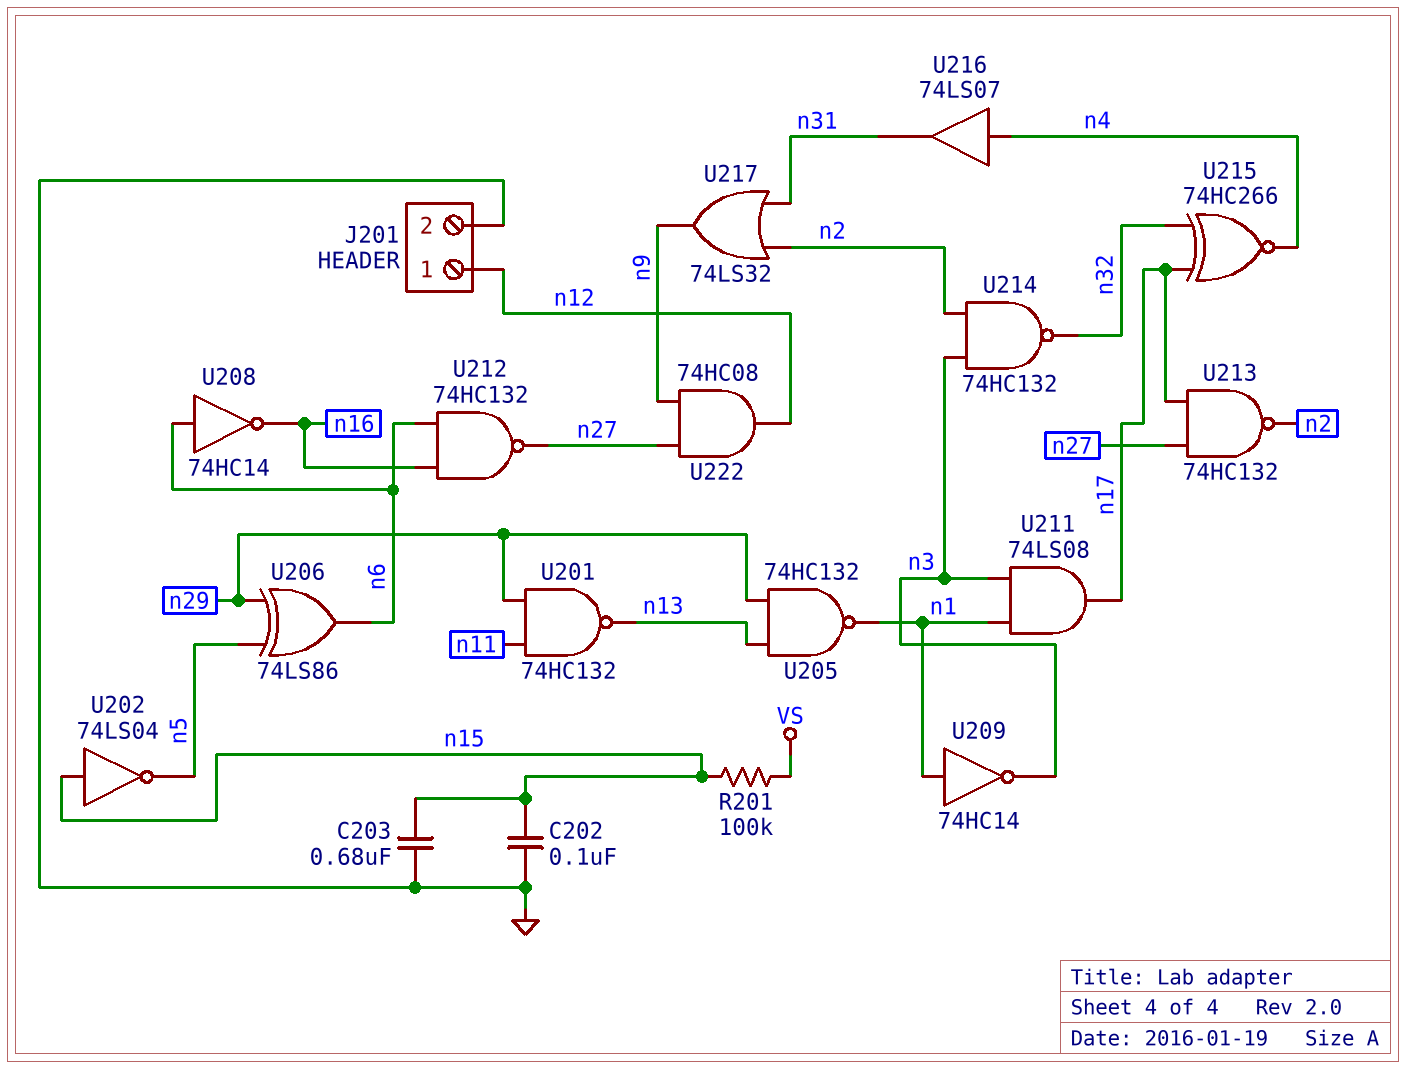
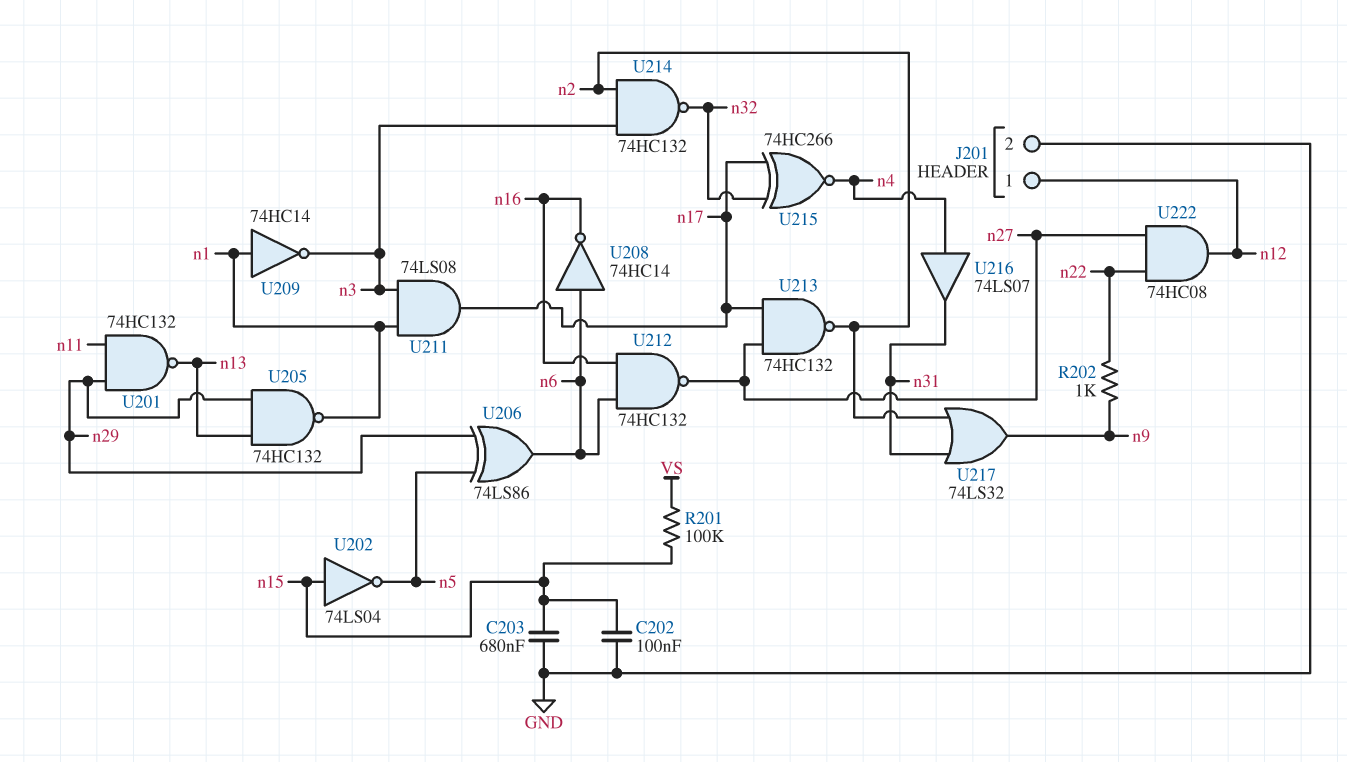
R202: none -> 1k (n9, n22)
U222: AND 74HC08 (in n9, in n27, out n12) -> AND 74HC08 (in n22, in n27, out n12)

